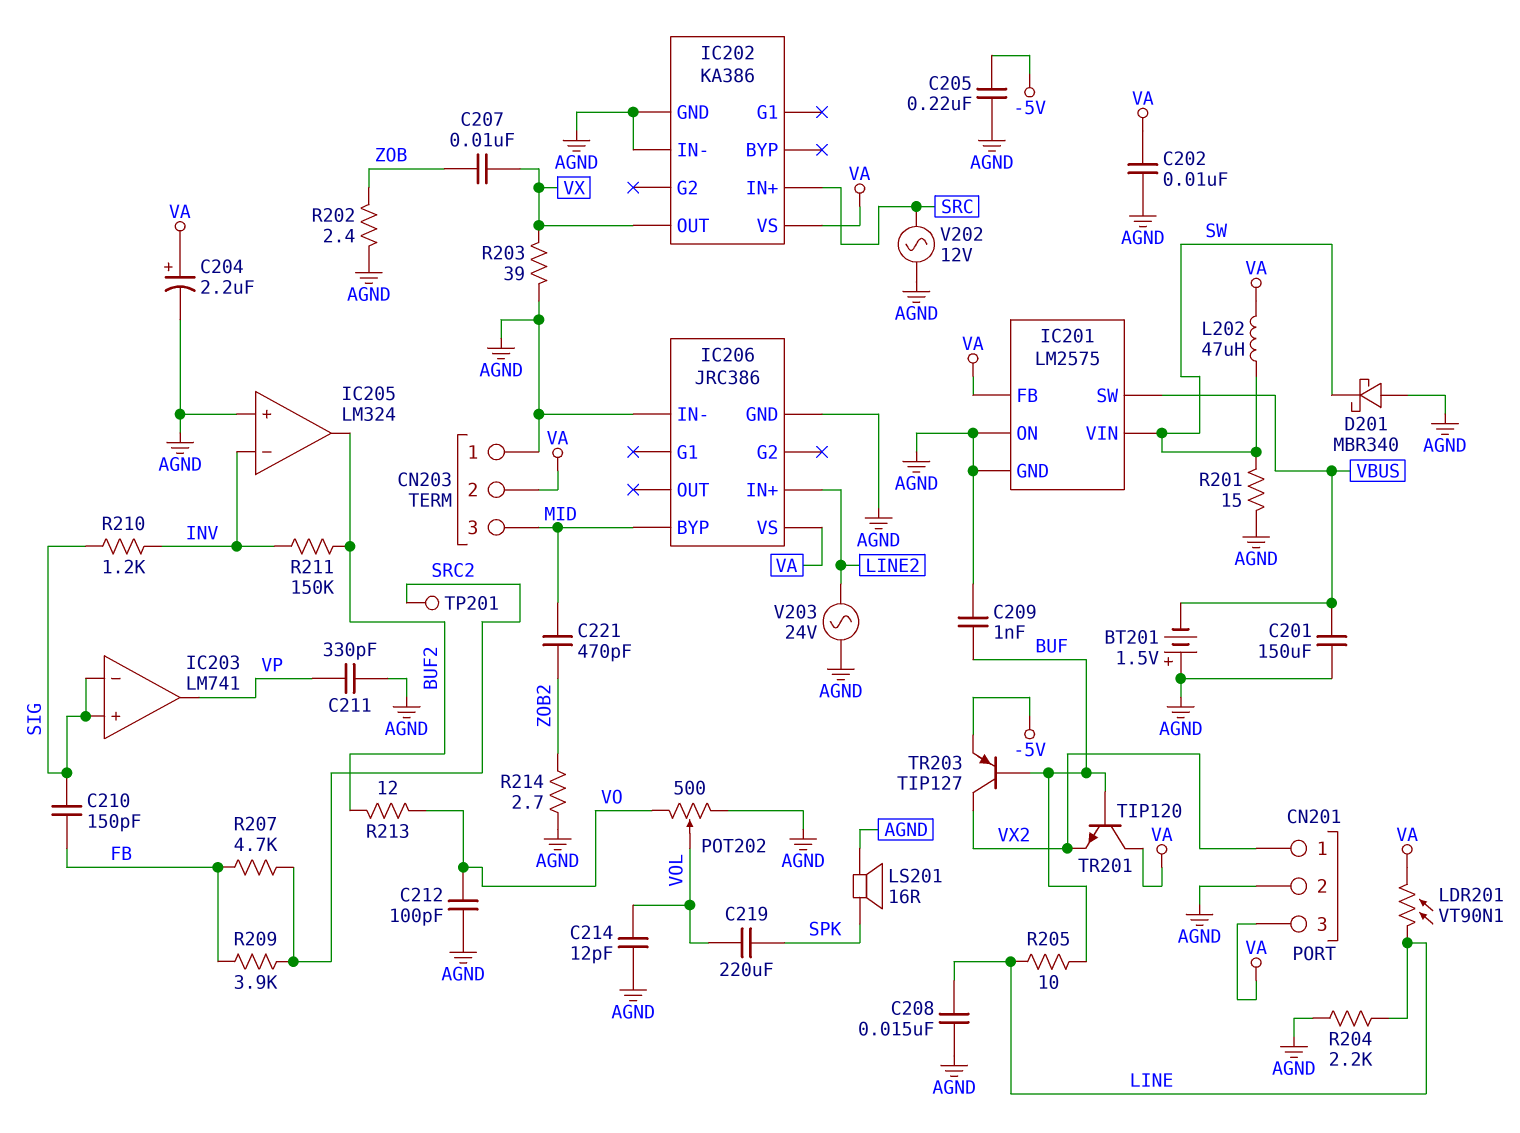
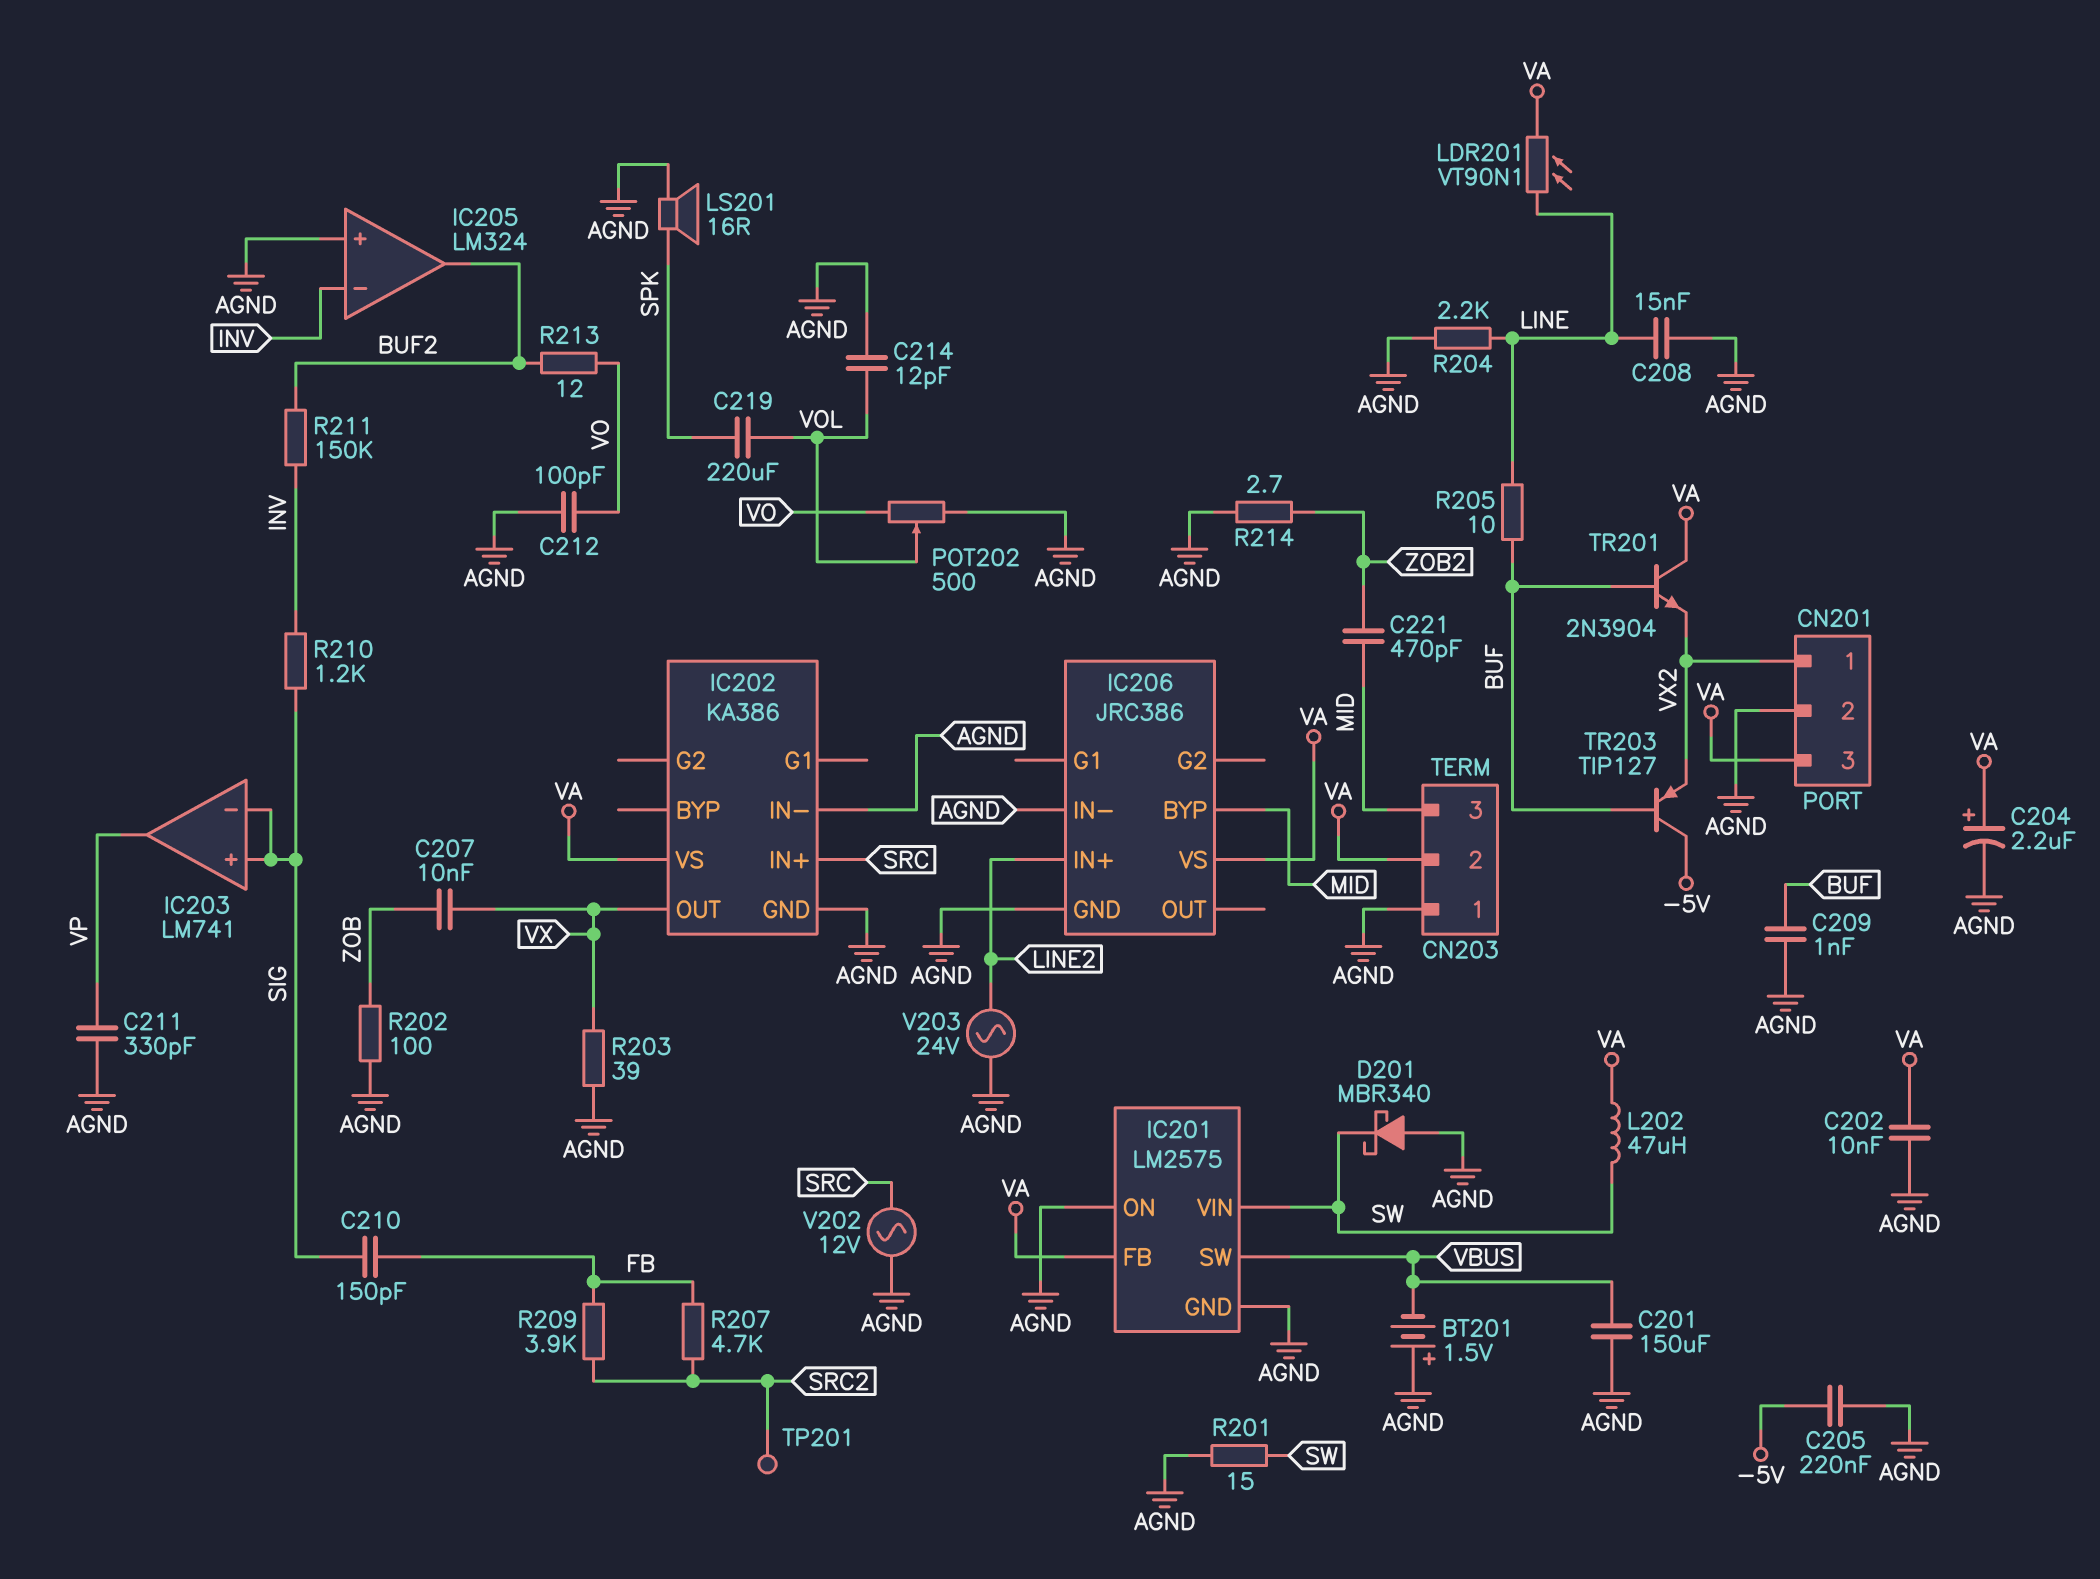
R202: 2.4 (AGND, ZOB) -> 100 (AGND, ZOB)
TR201: NPN TIP120 (B BUF, C VA, E VX2) -> NPN 2N3904 (B BUF, C VA, E VX2)
TR203: PNP TIP127 (B BUF, C VX2, E -5V) -> PNP TIP127 (B BUF, C -5V, E VX2)

